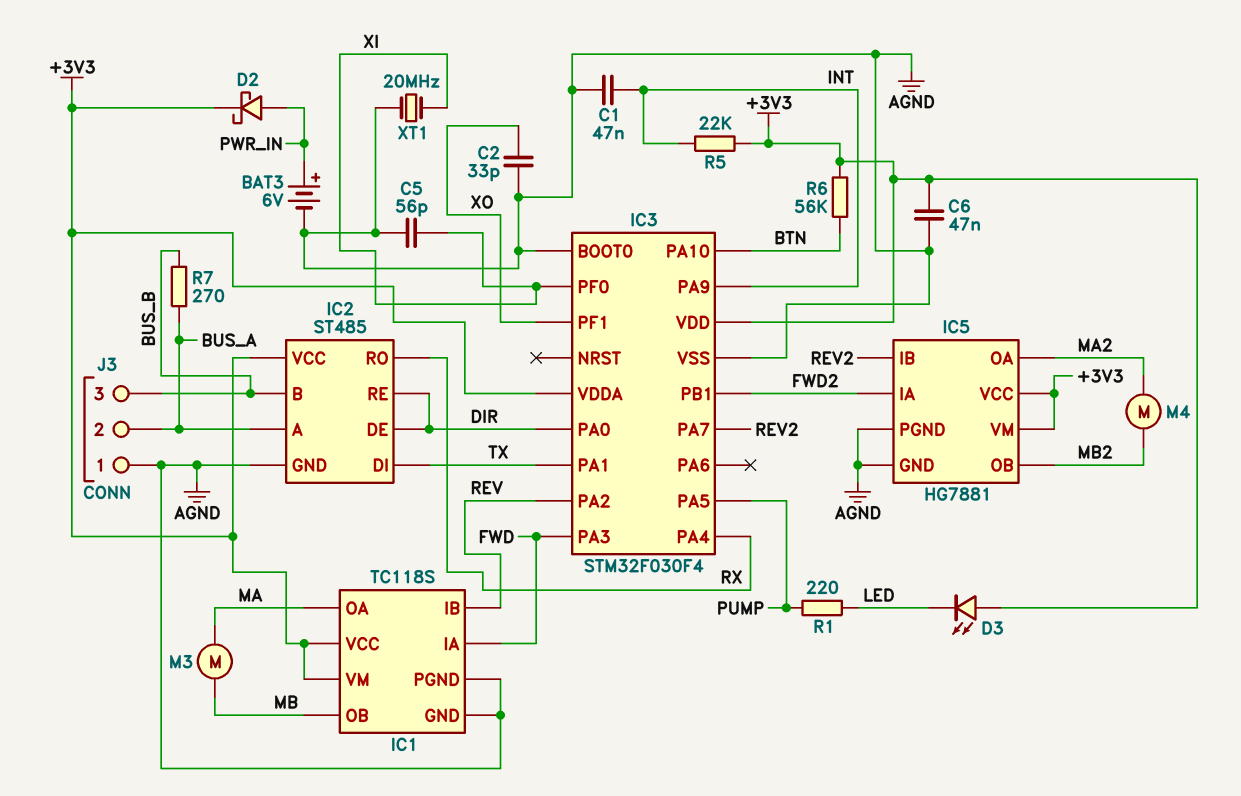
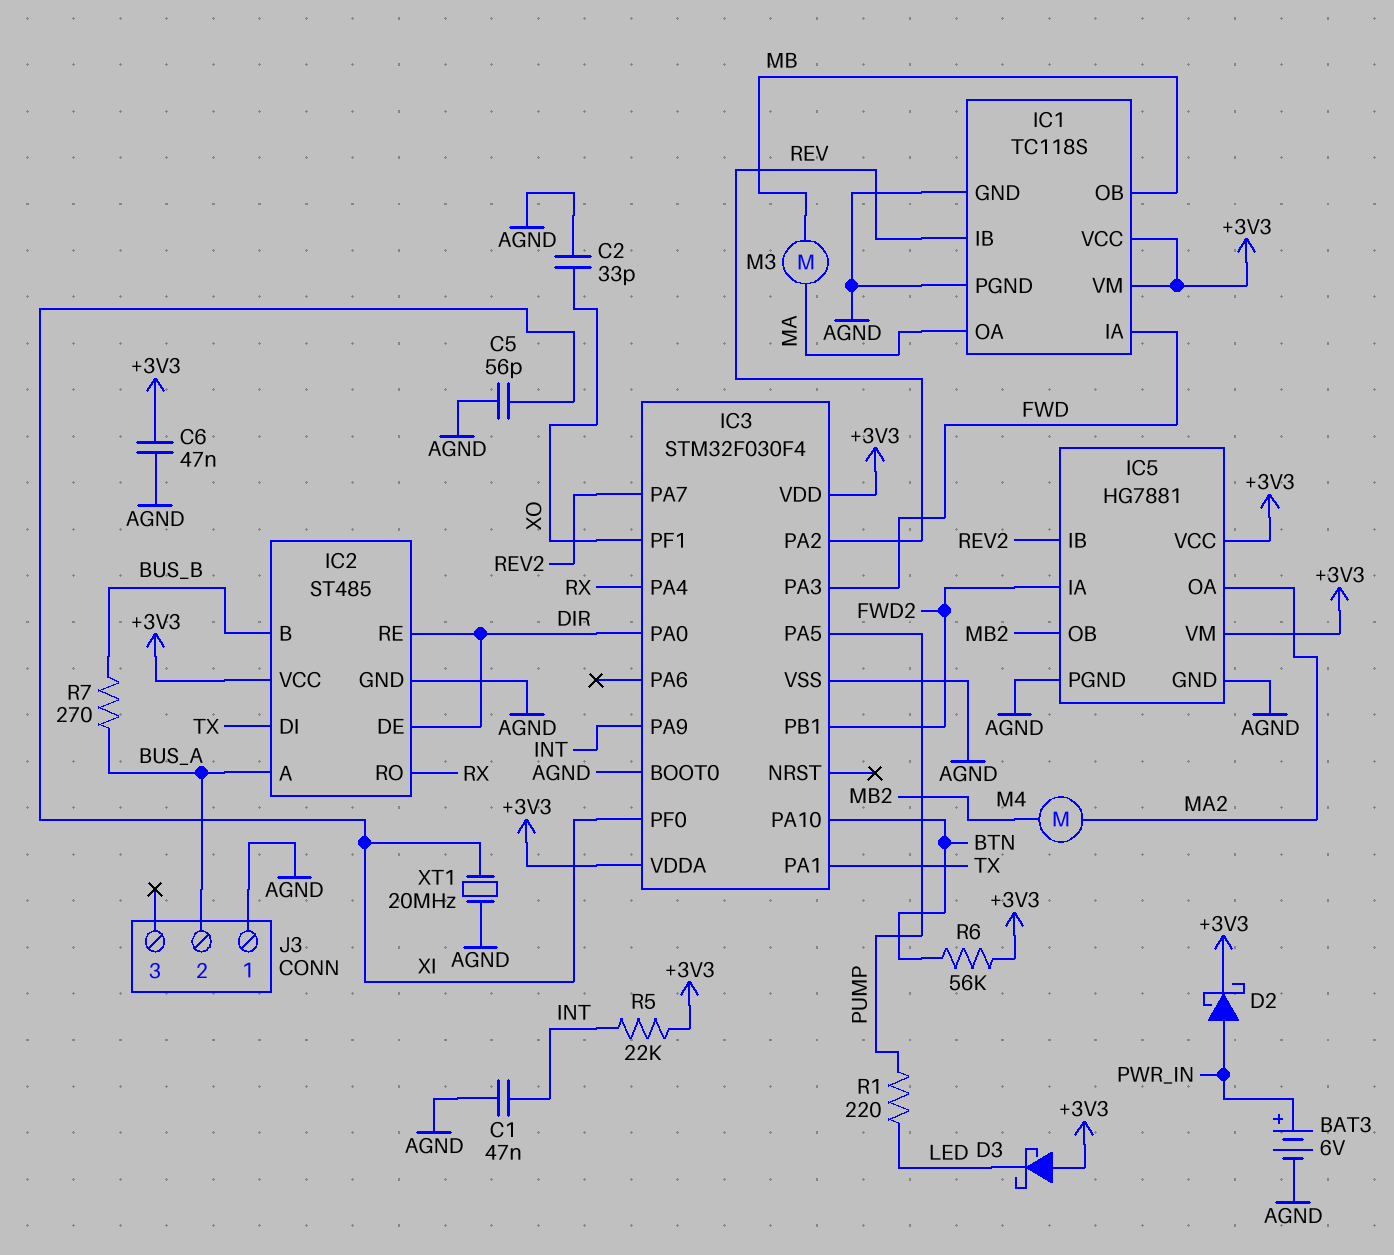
D3: LED (A +3V3, K LED) -> schottky (A +3V3, K LED)
J3 pin 3: BUS_B -> none

